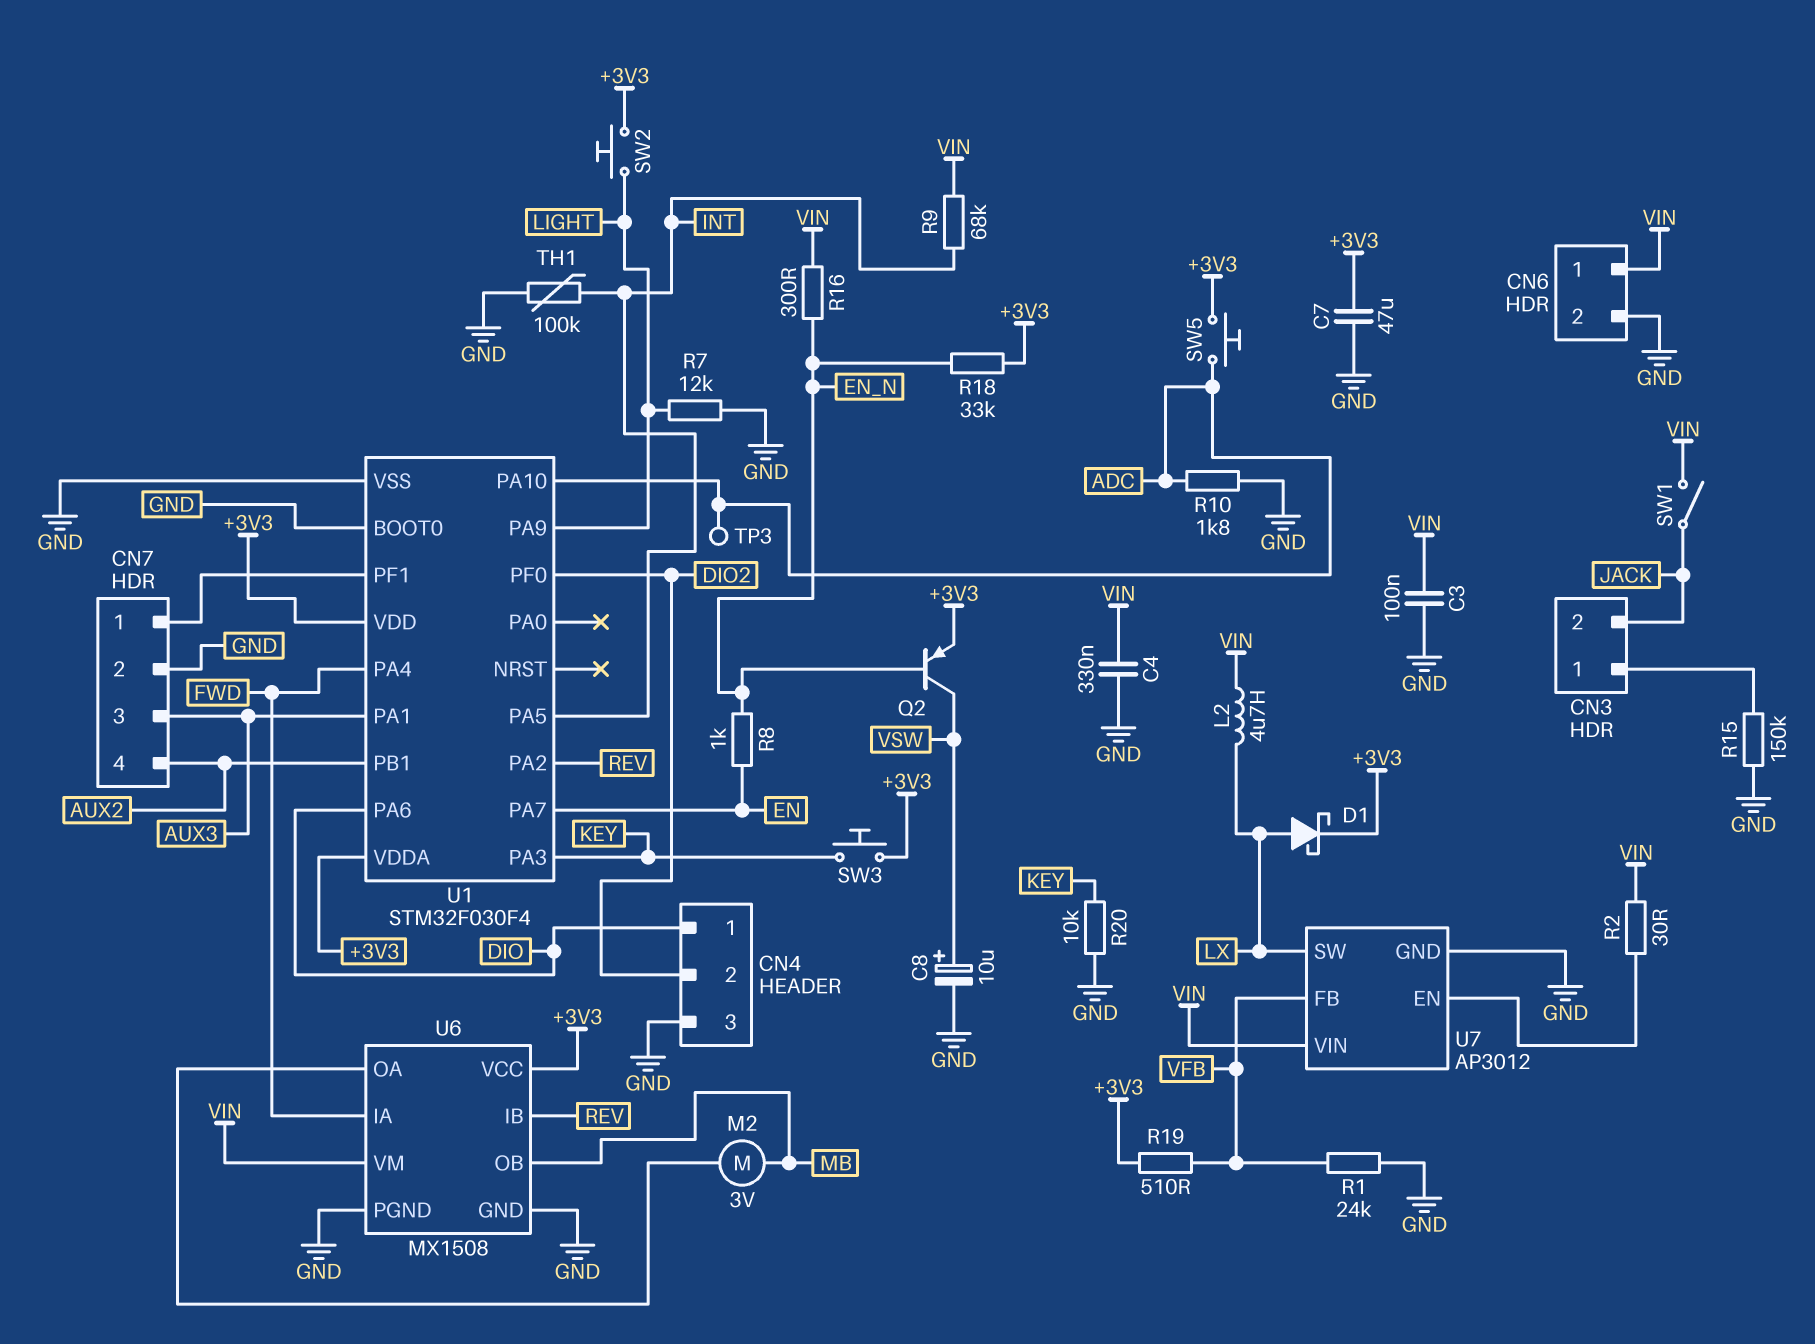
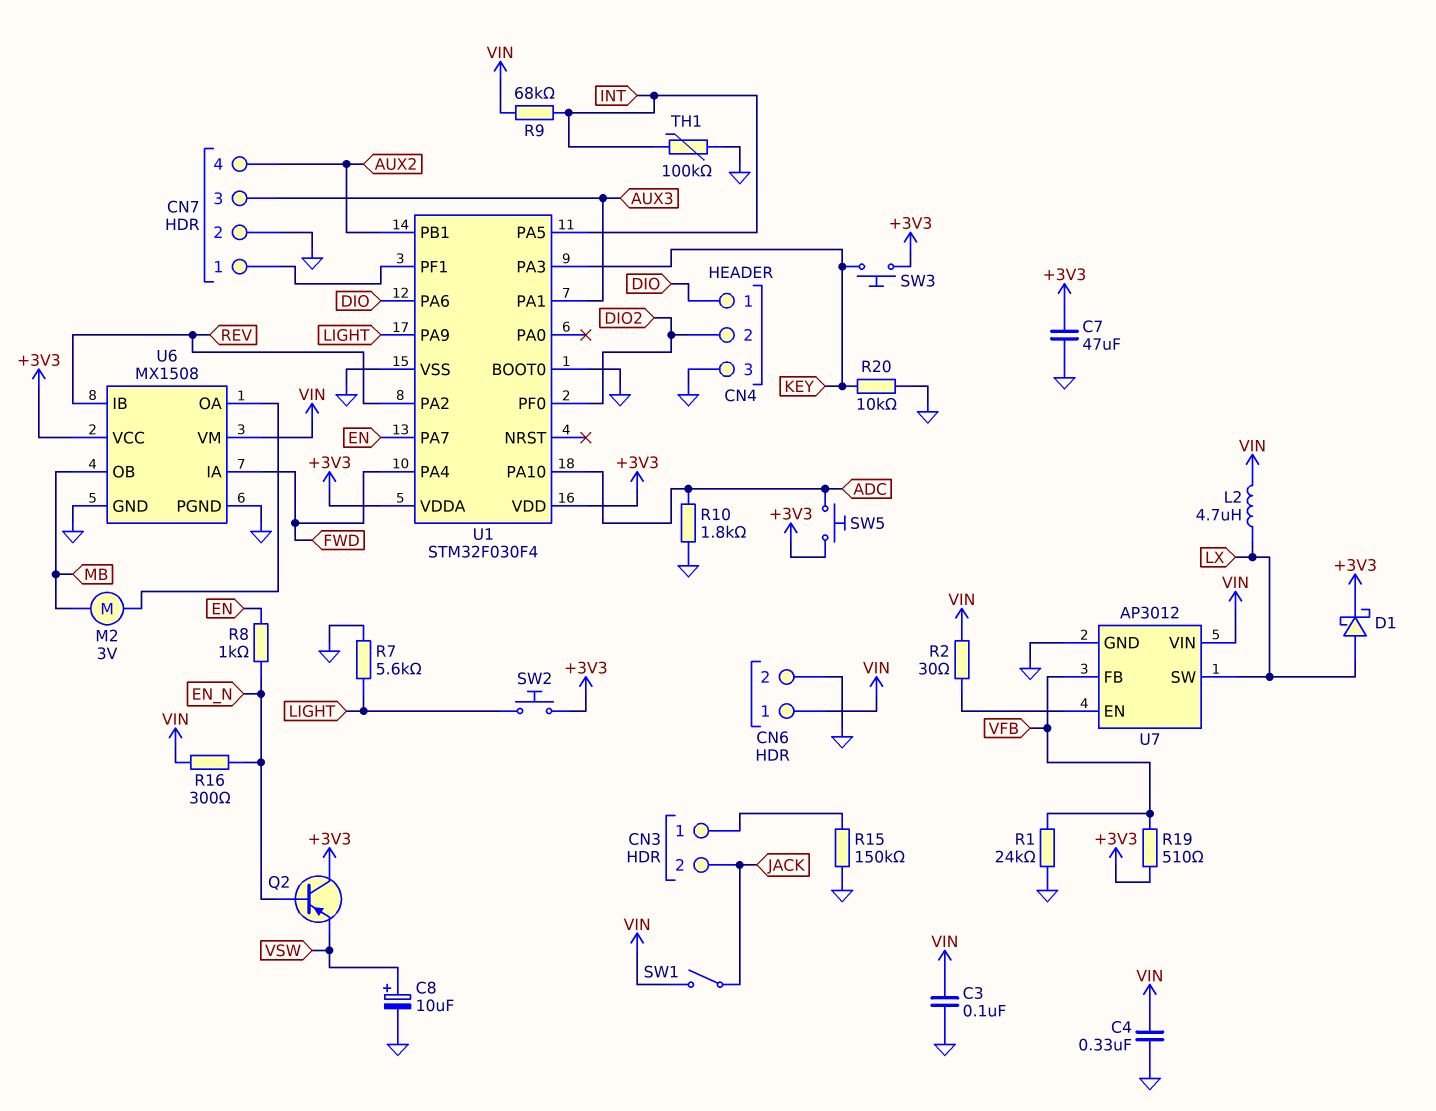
Q2: PNP (B EN_N, C VSW, E +3V3) -> PNP (B EN_N, C +3V3, E VSW)
R7: 12k (GND, LIGHT) -> 5.6k (GND, LIGHT)
R18: 33k (+3V3, EN_N) -> none
TP3: test point (ADC) -> none

